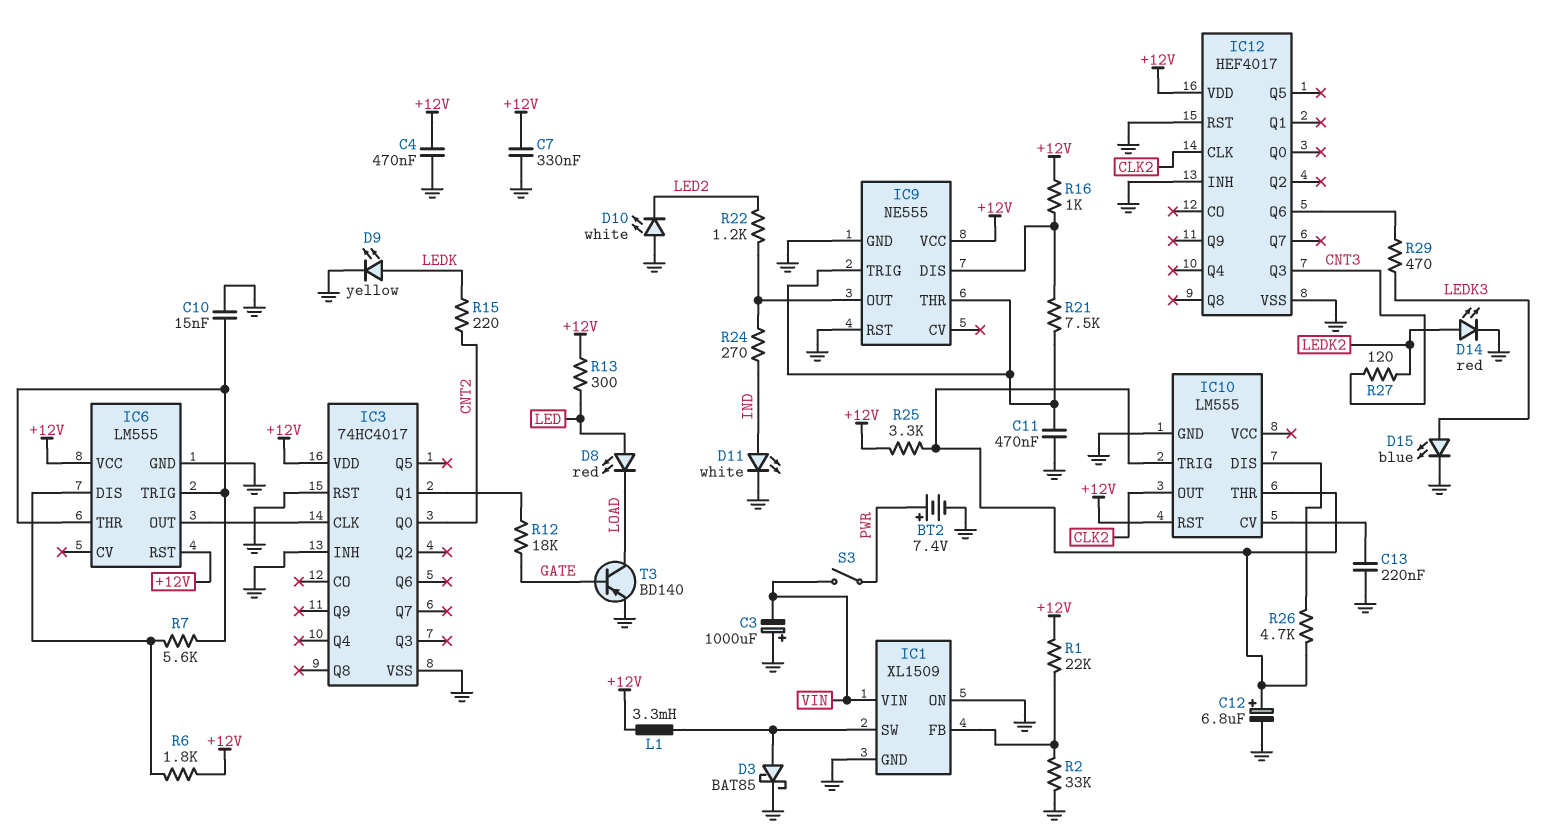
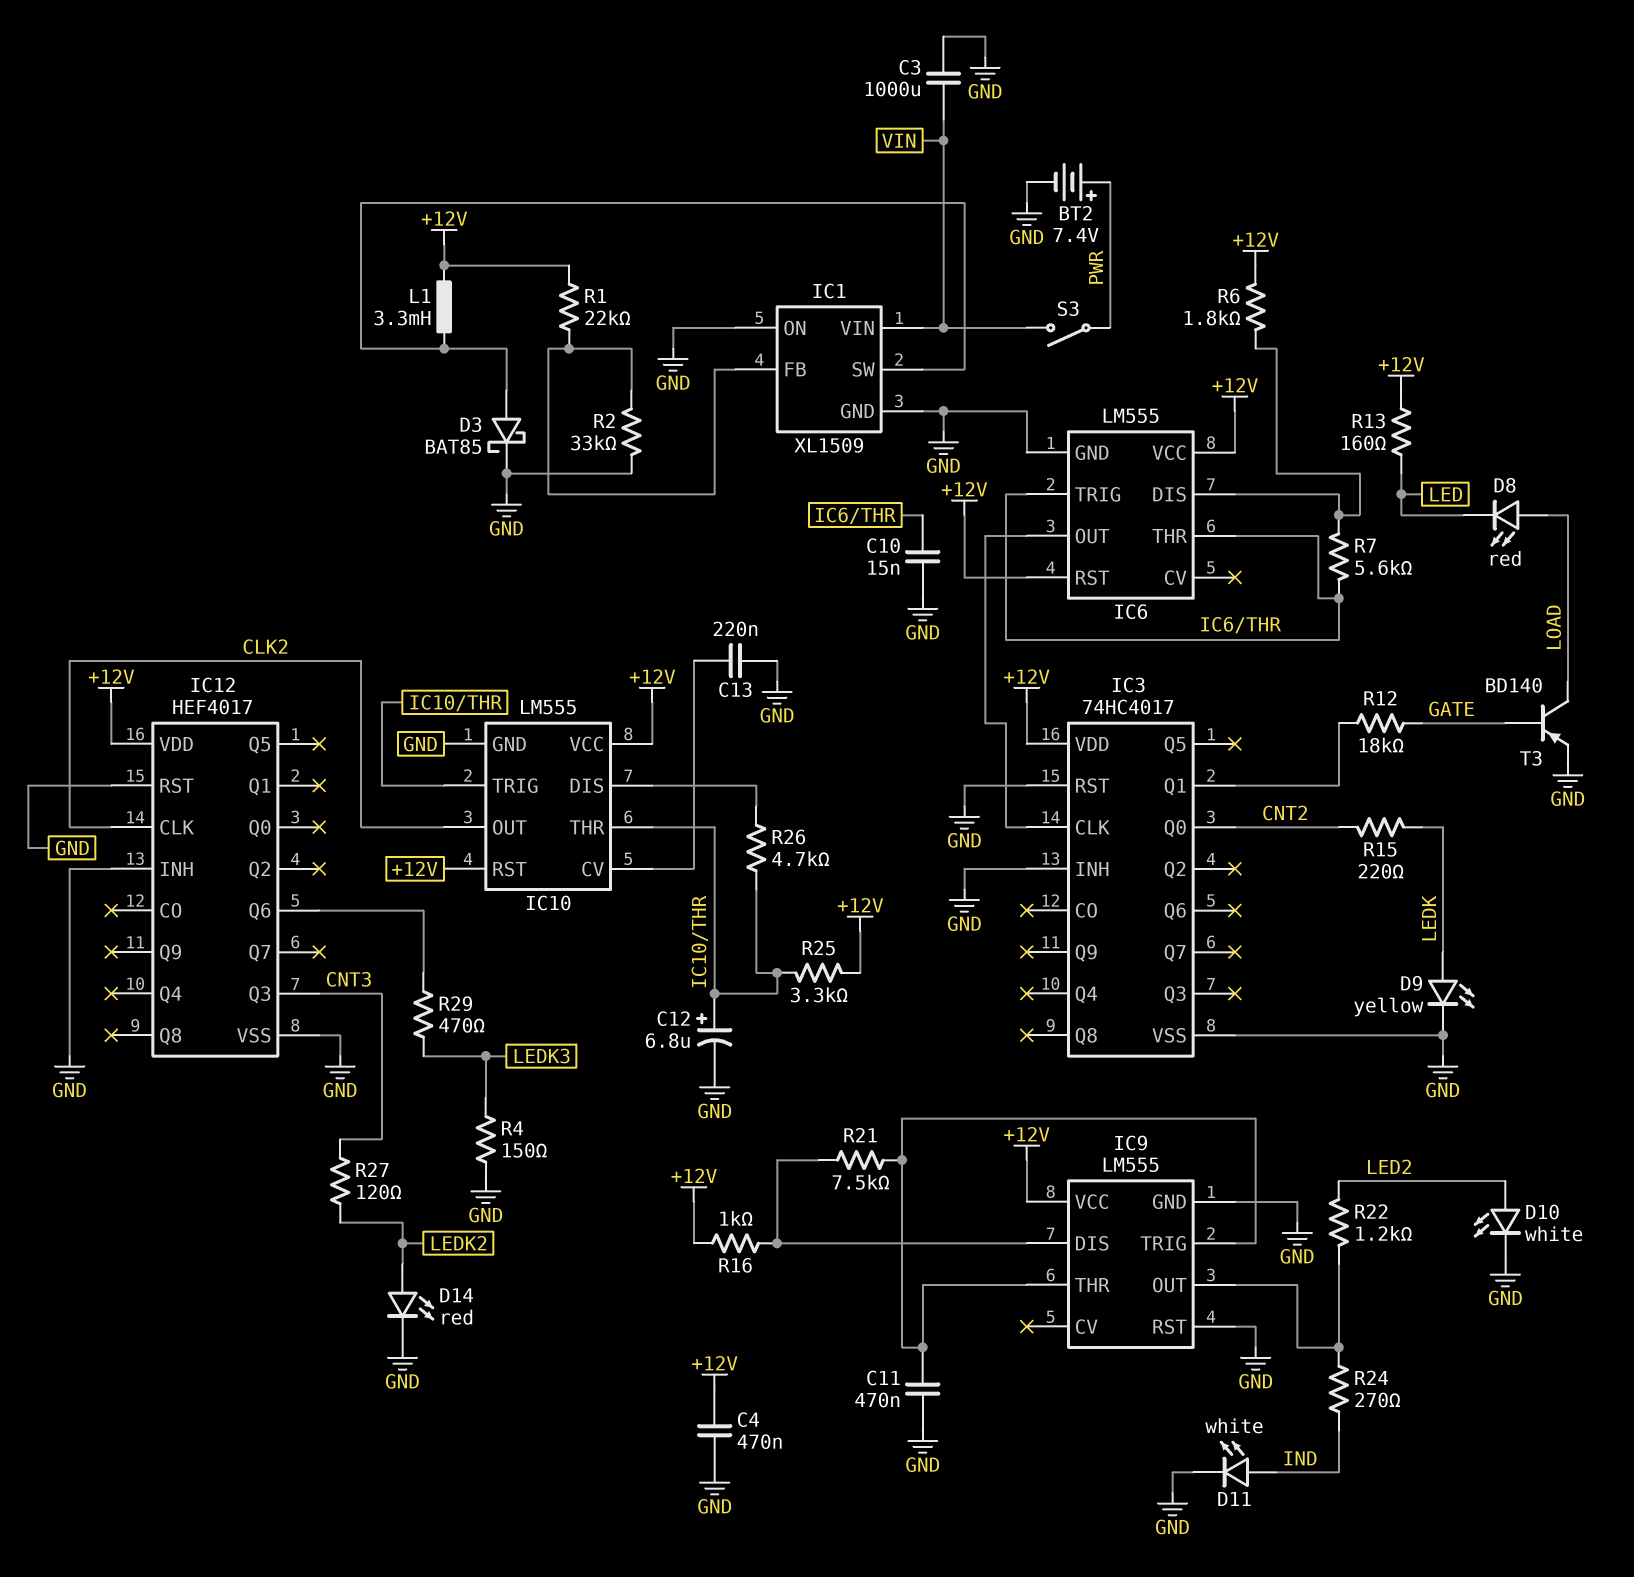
C3: 1000uF (plus GND, minus VIN) -> 1000uF (GND, VIN)
C7: 330nF (+12V, GND) -> none
D8: LED red (A LED, K LOAD) -> LED red (A LOAD, K LED)
D10: LED white (A GND, K LED2) -> LED white (A LED2, K GND)
D15: LED blue (A LEDK3, K GND) -> none
IC9: NE555 -> LM555
IC10 pin VCC: none -> +12V
R4: none -> 150 (GND, LEDK3)
R13: 300 (+12V, LED) -> 160 (+12V, LED)

